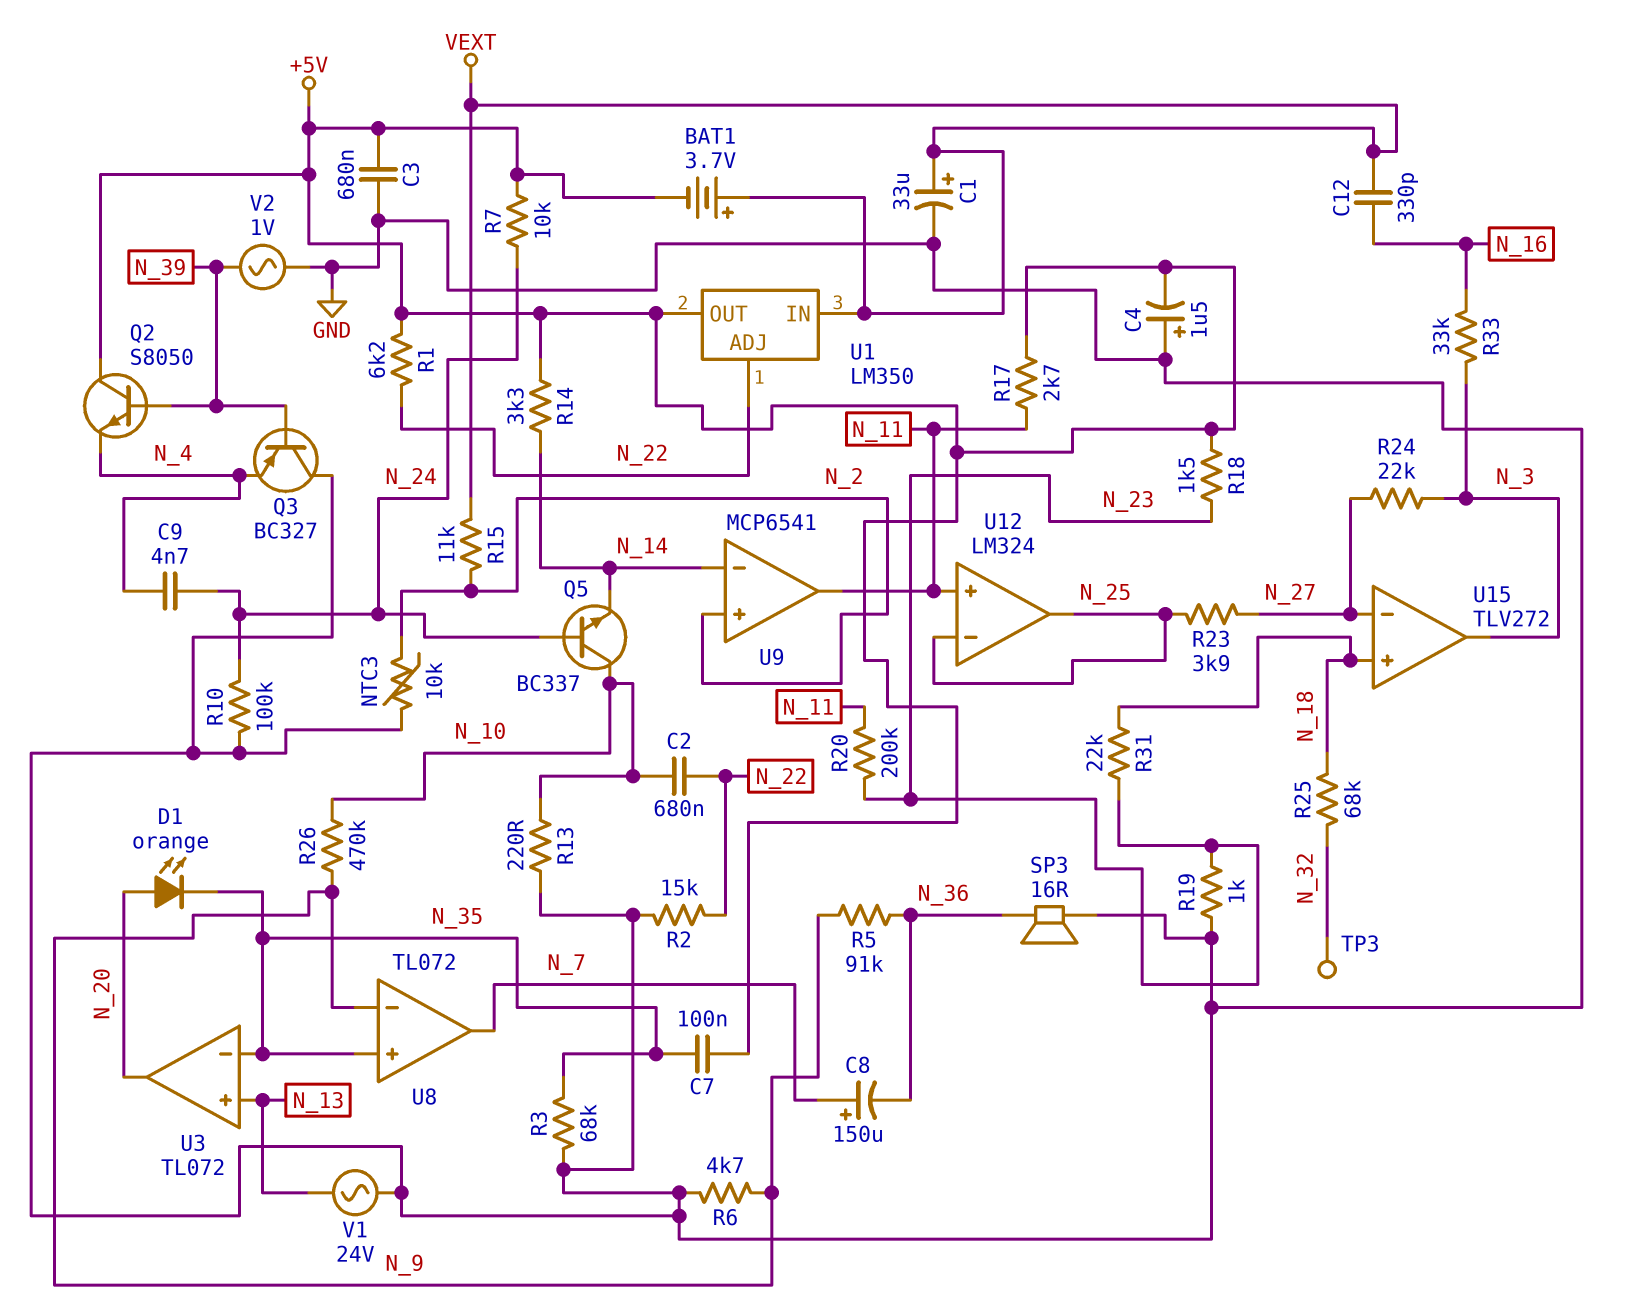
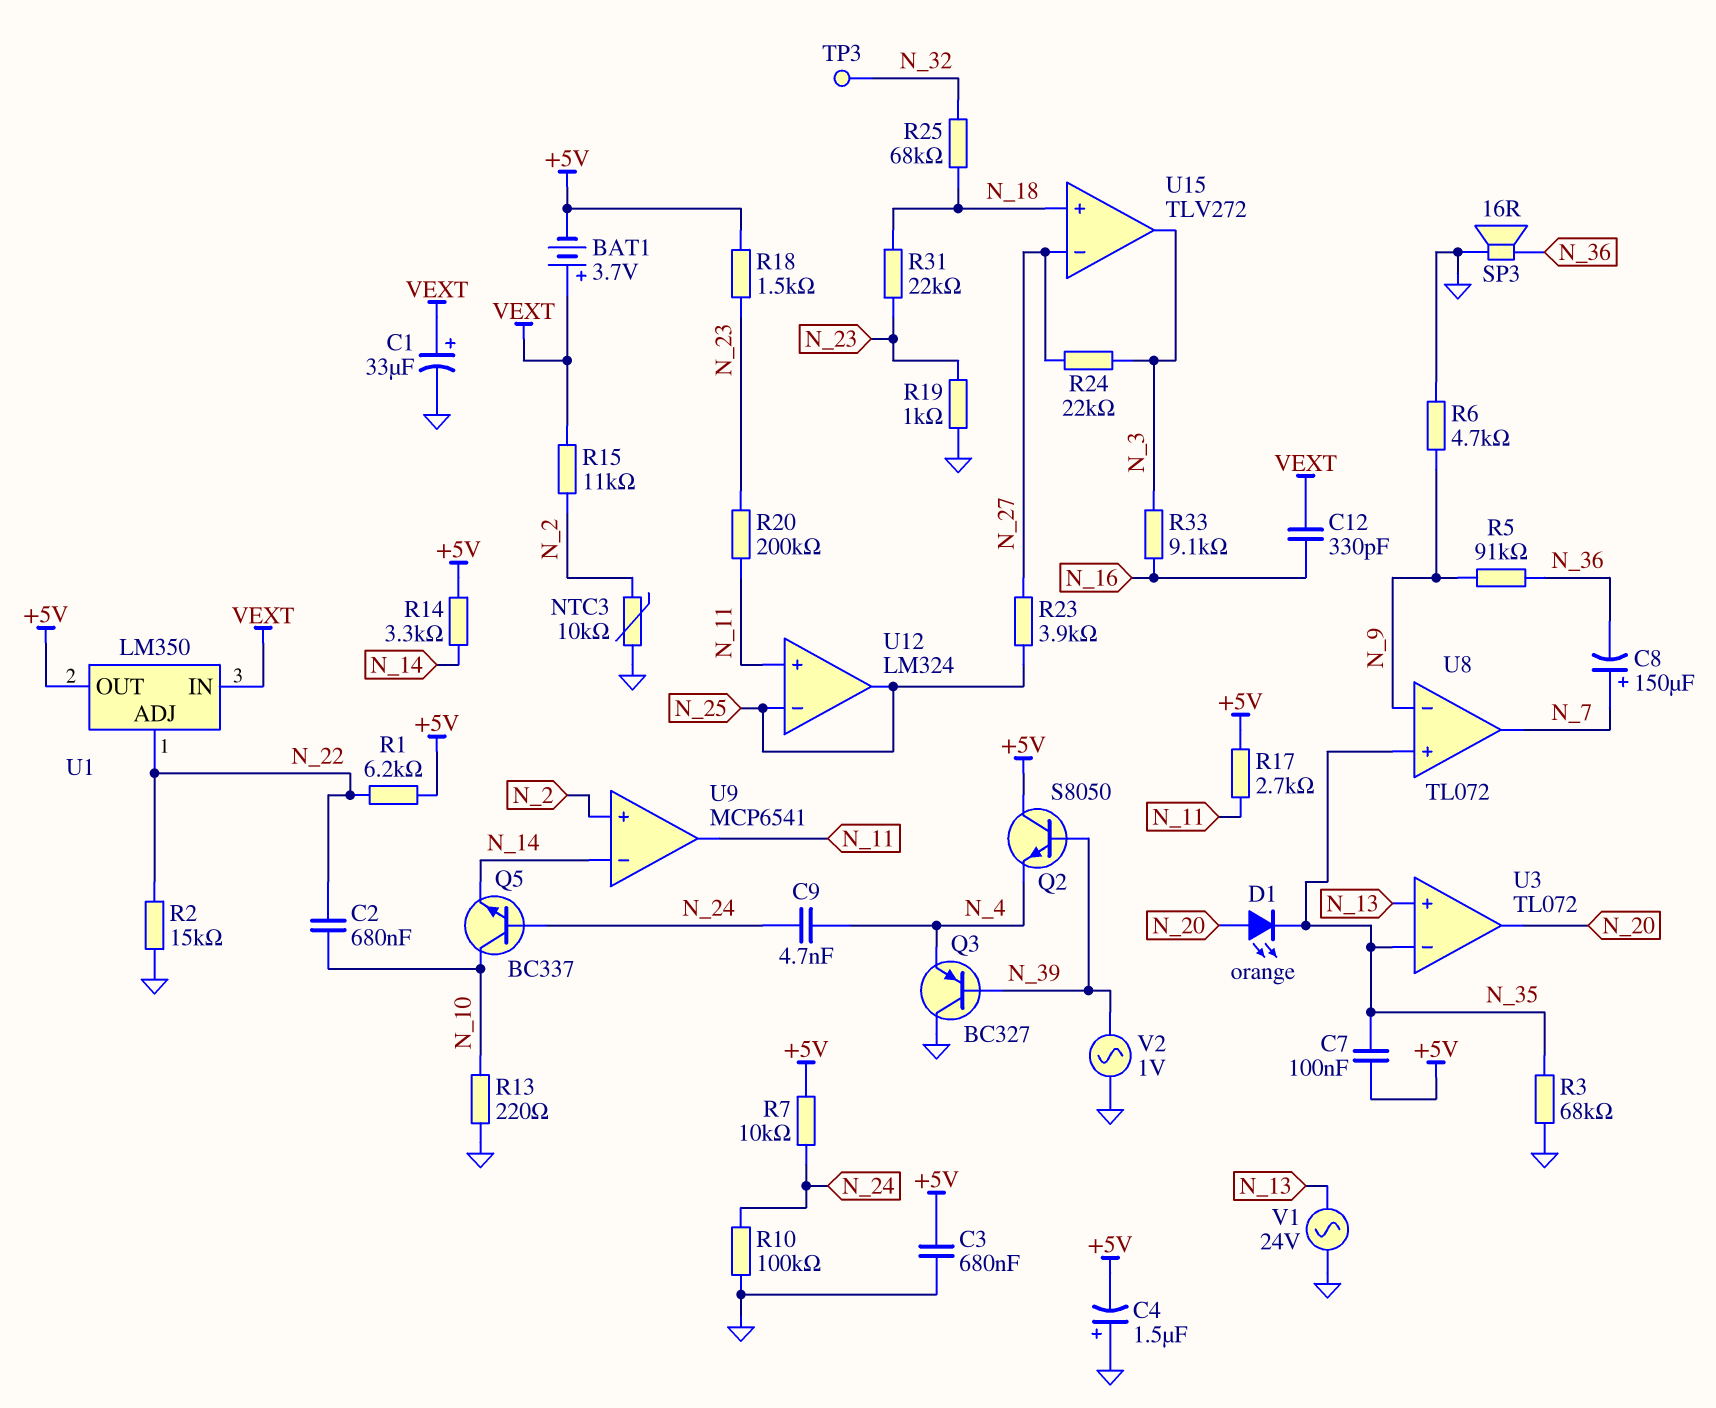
R26: 470k (N_9, N_10) -> none
R33: 33k (N_3, N_16) -> 9.1k (N_3, N_16)

